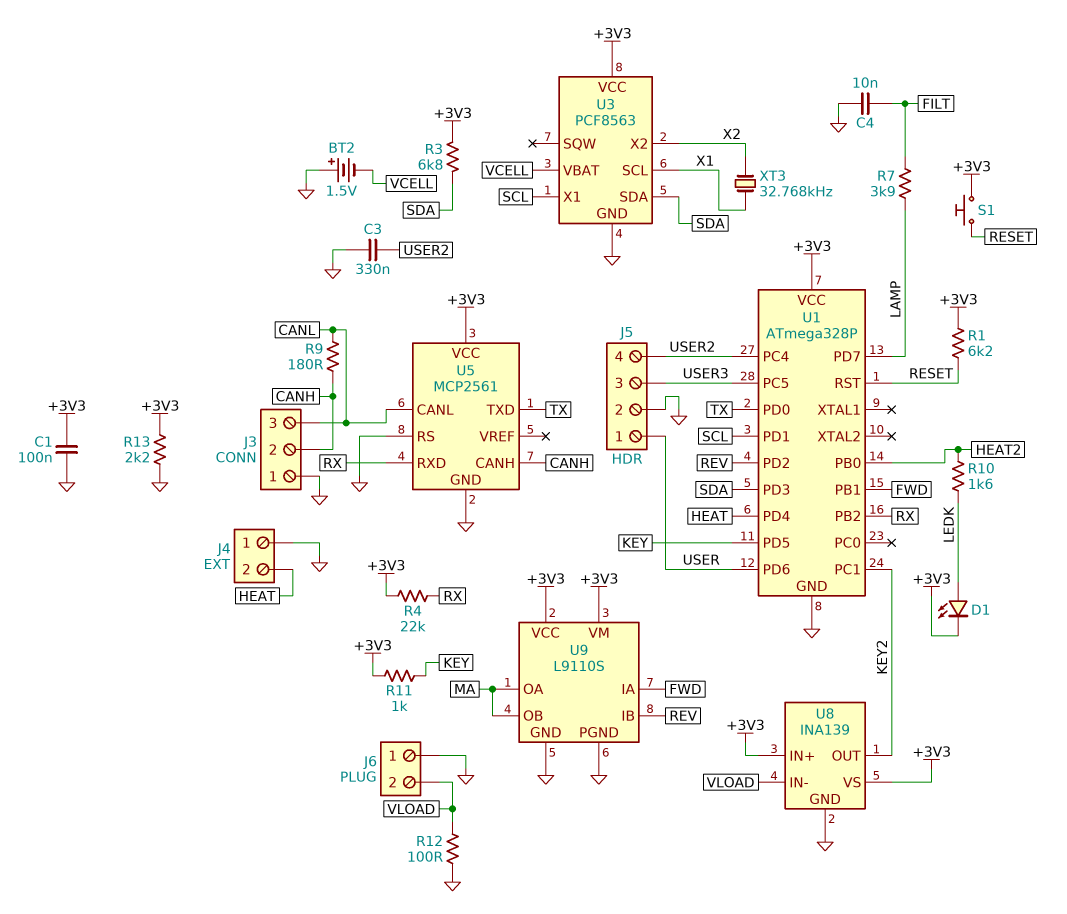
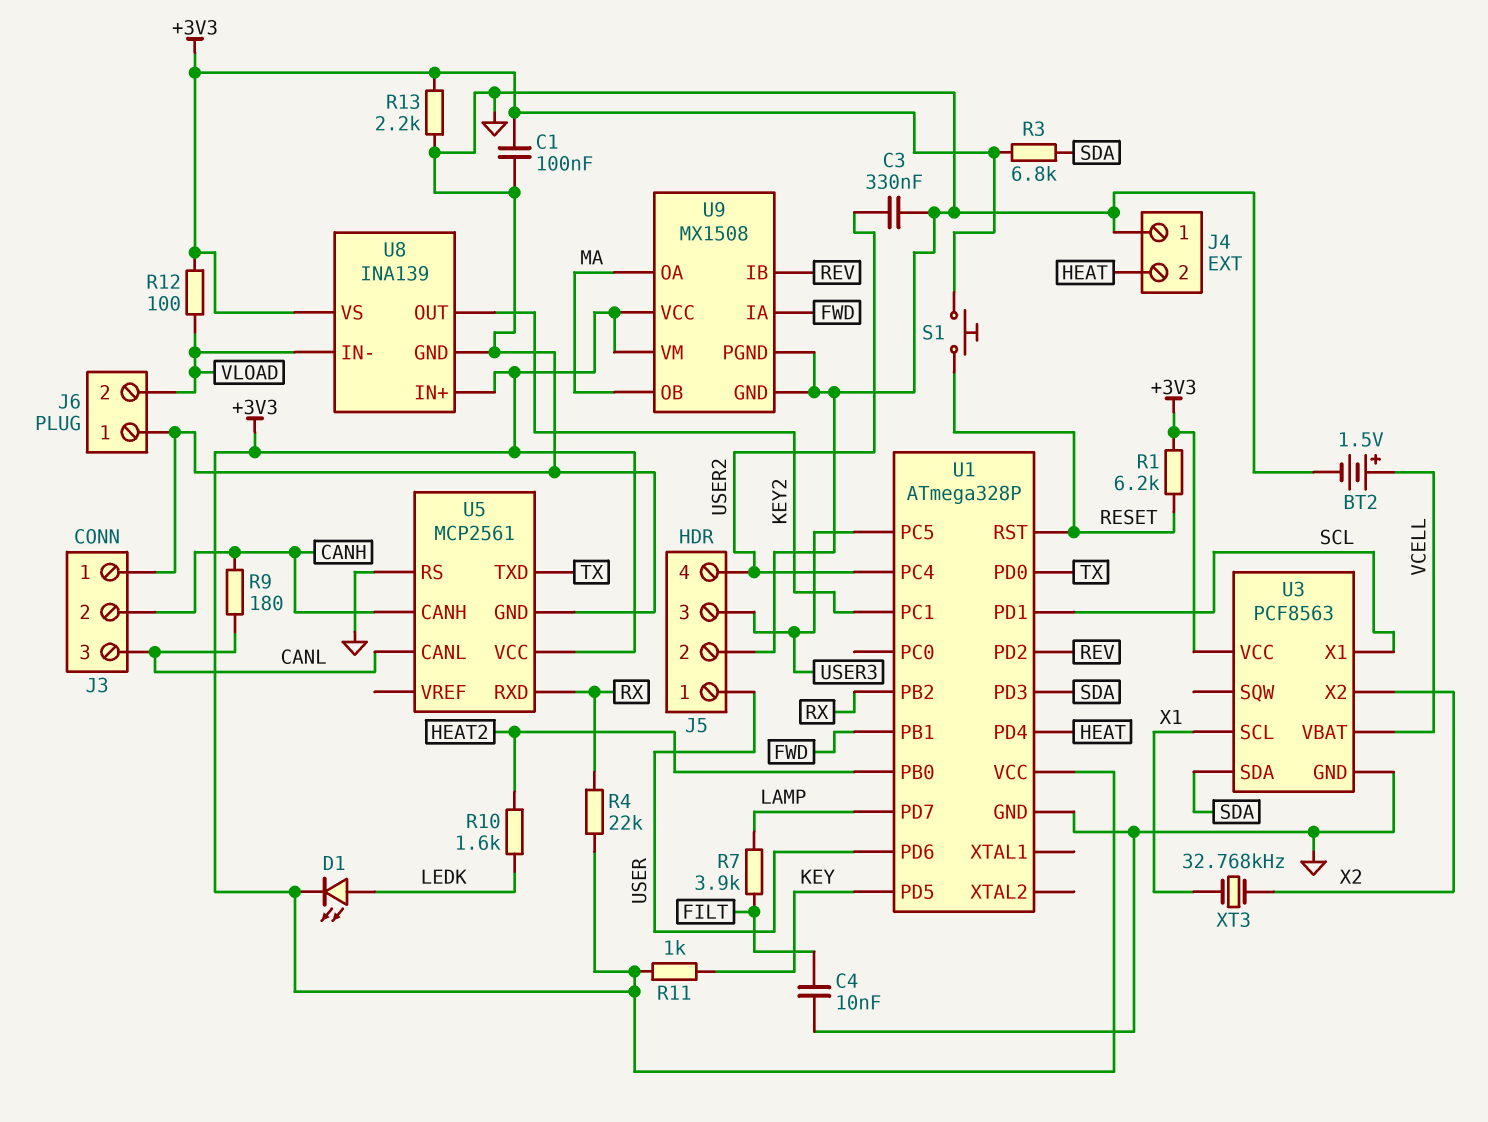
BT2: 1.5V (plus GND, minus VCELL) -> 1.5V (plus VCELL, minus GND)
R12: 100 (GND, VLOAD) -> 100 (+3V3, VLOAD)
U9: L9110S -> MX1508

